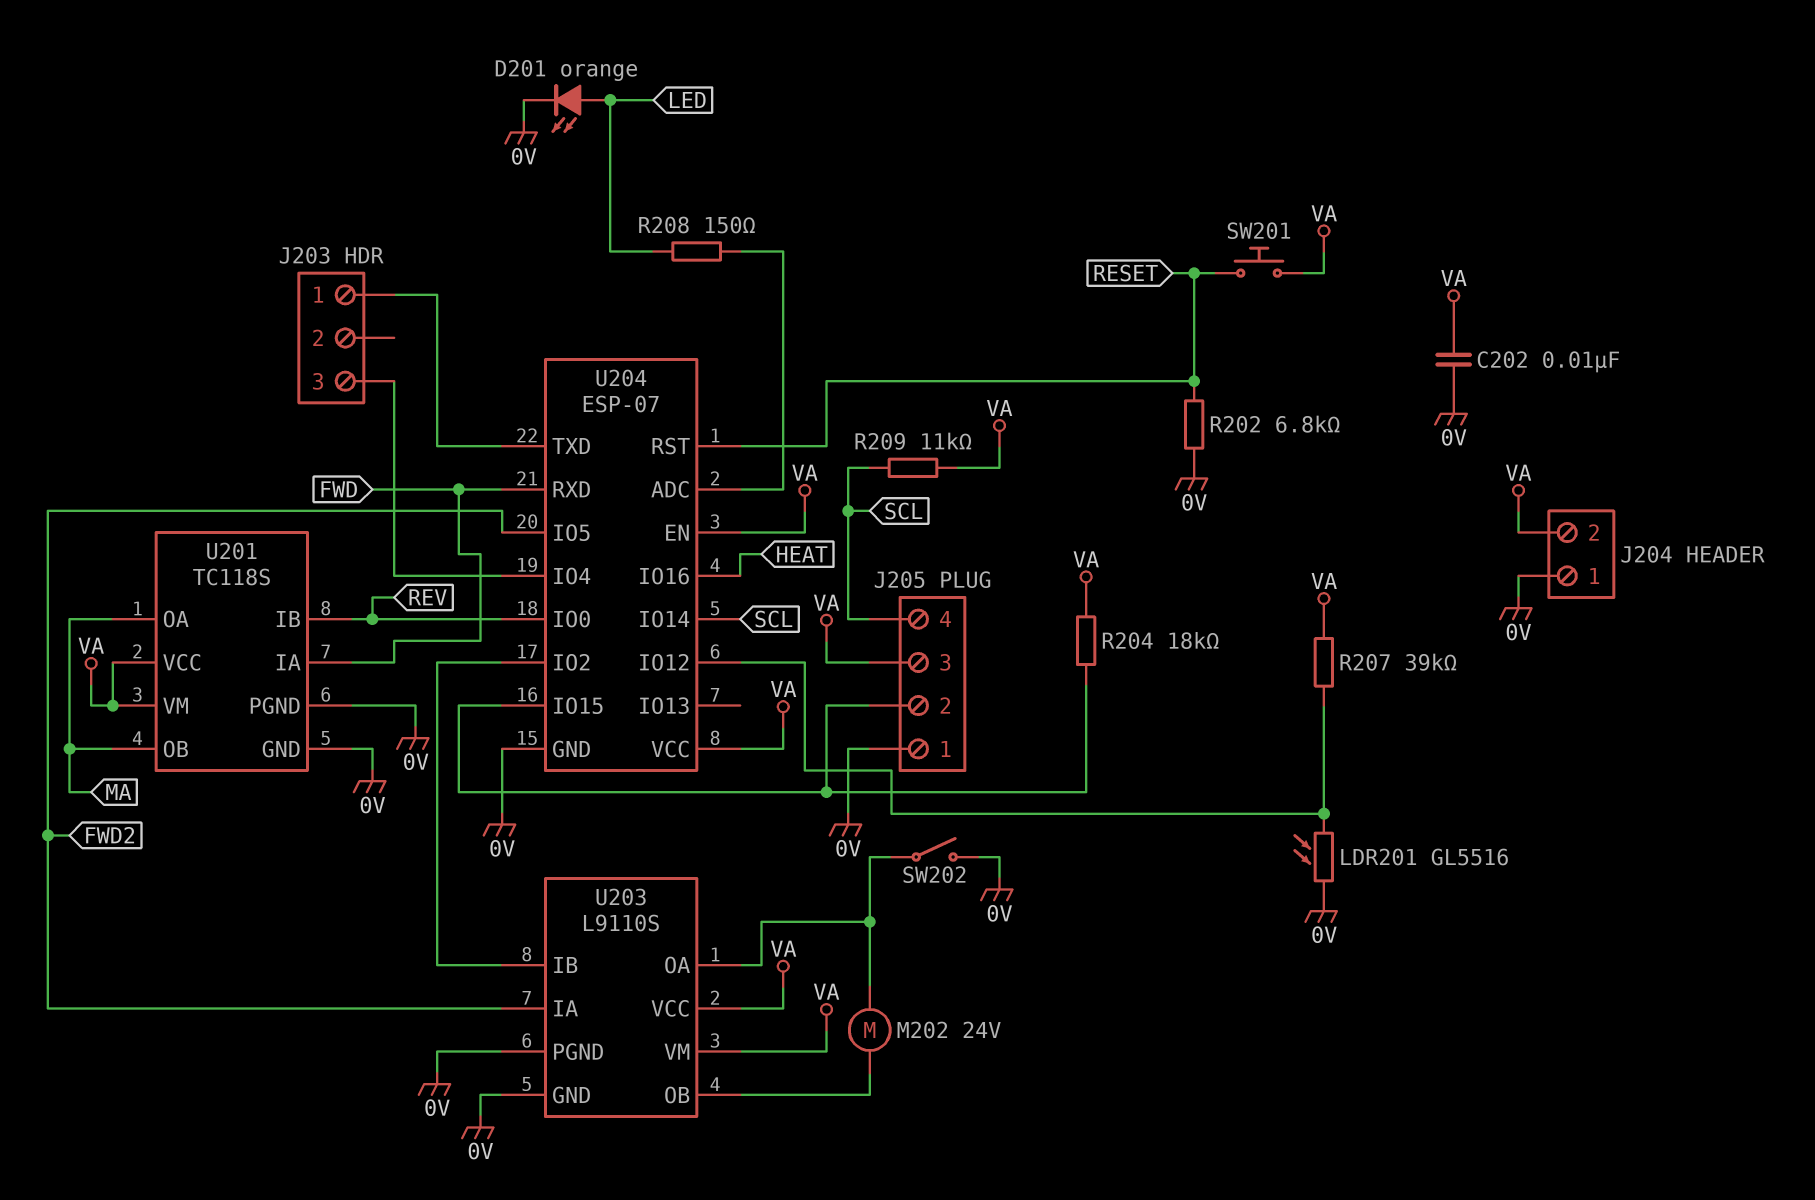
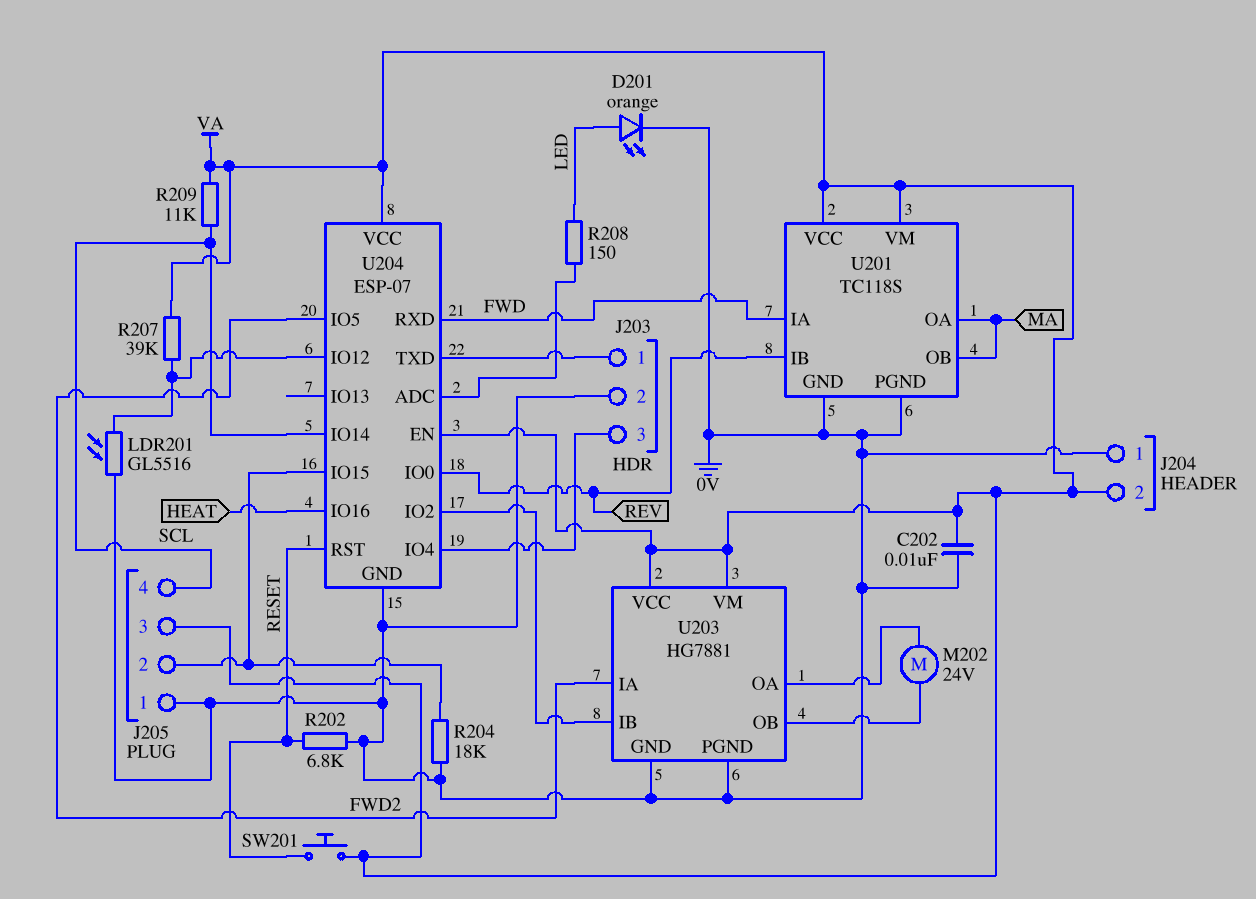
J203 pin 2: none -> 0V
R204: 18k (J205/2, VA) -> 18k (0V, J205/2)
SW202: switch (0V, U203/OA) -> none
U203: L9110S -> HG7881

